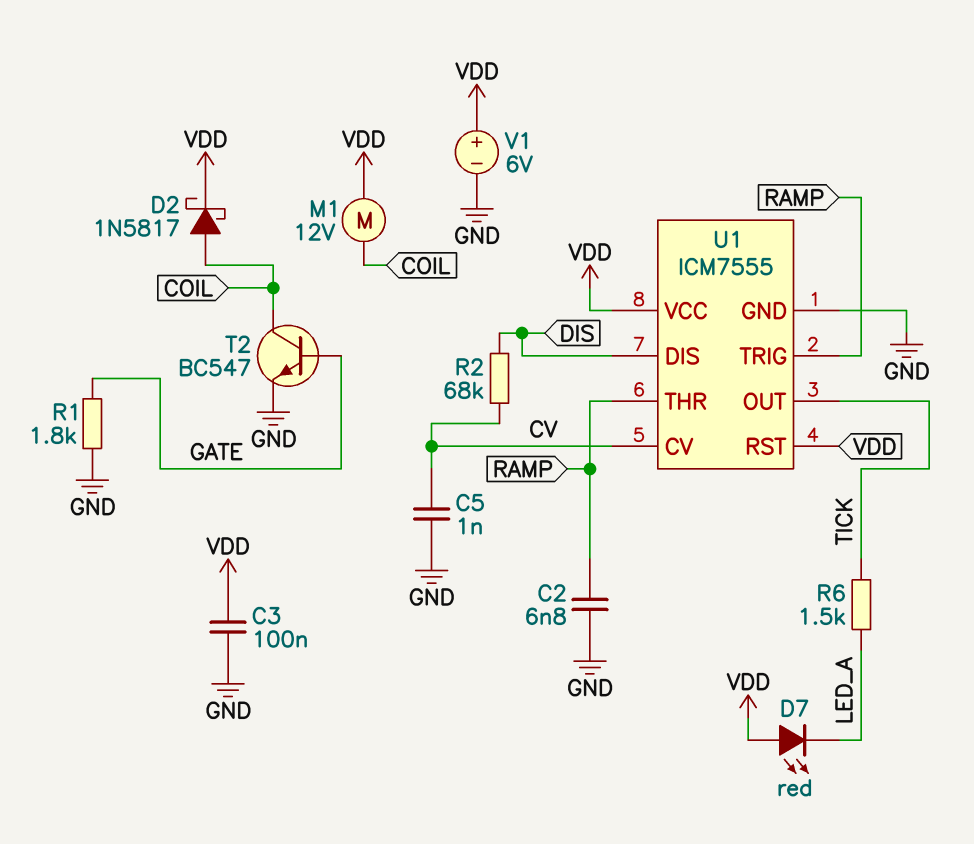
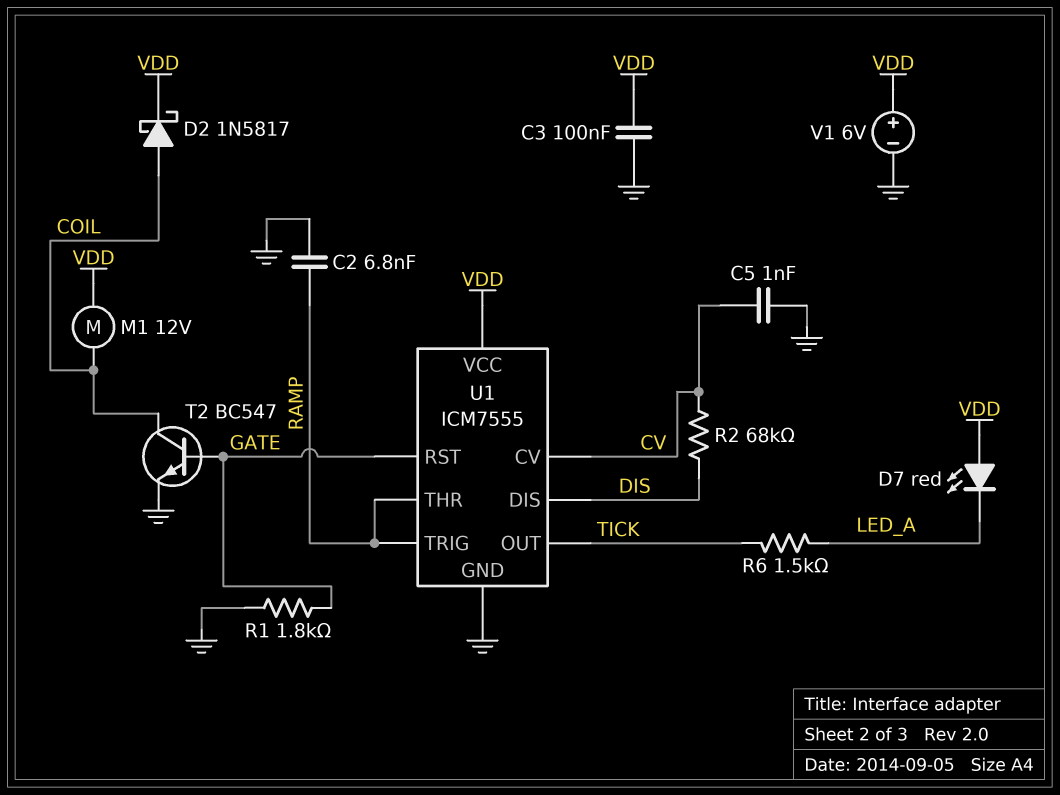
U1 pin RST: VDD -> GATE

